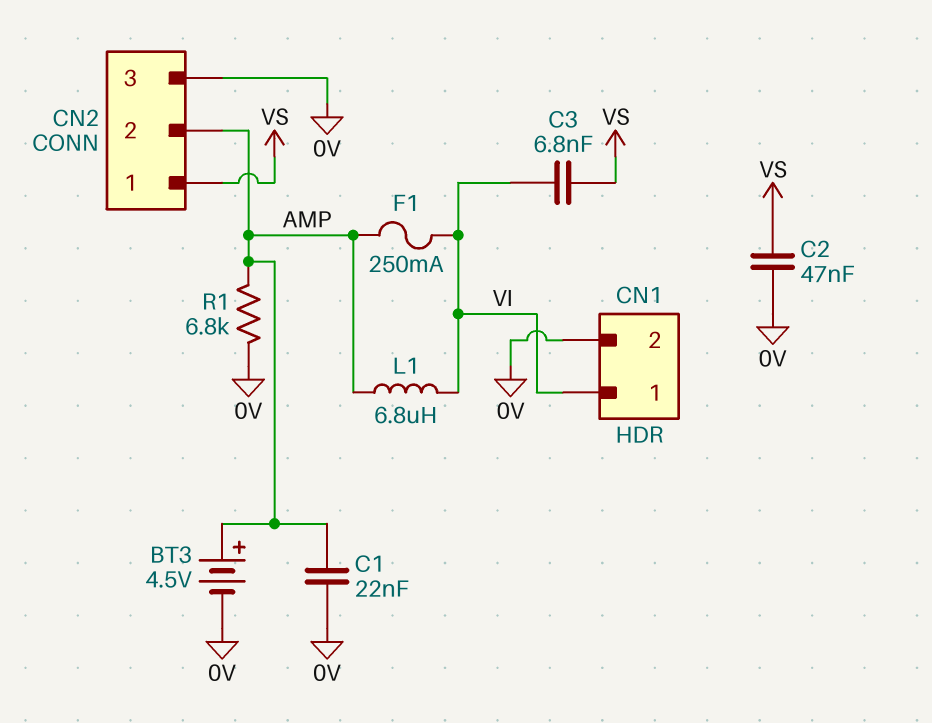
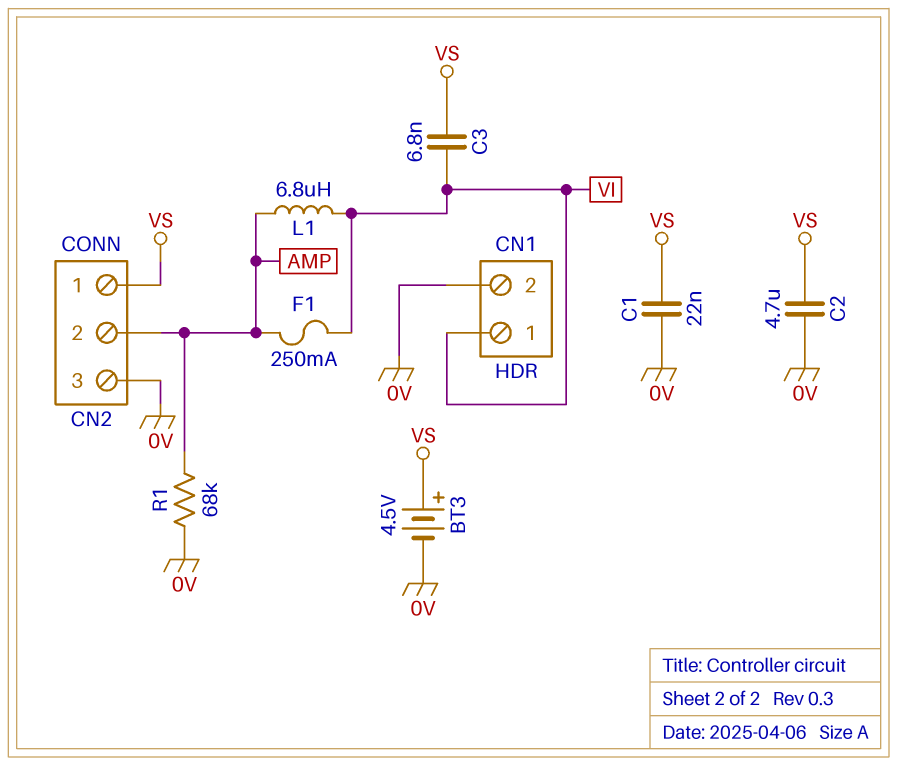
BT3: 4.5V (plus AMP, minus 0V) -> 4.5V (plus VS, minus 0V)
C1: 22nF (0V, AMP) -> 22nF (0V, VS)
C2: 47nF (0V, VS) -> 4.7uF (0V, VS)
R1: 6.8k (0V, AMP) -> 68k (0V, AMP)

